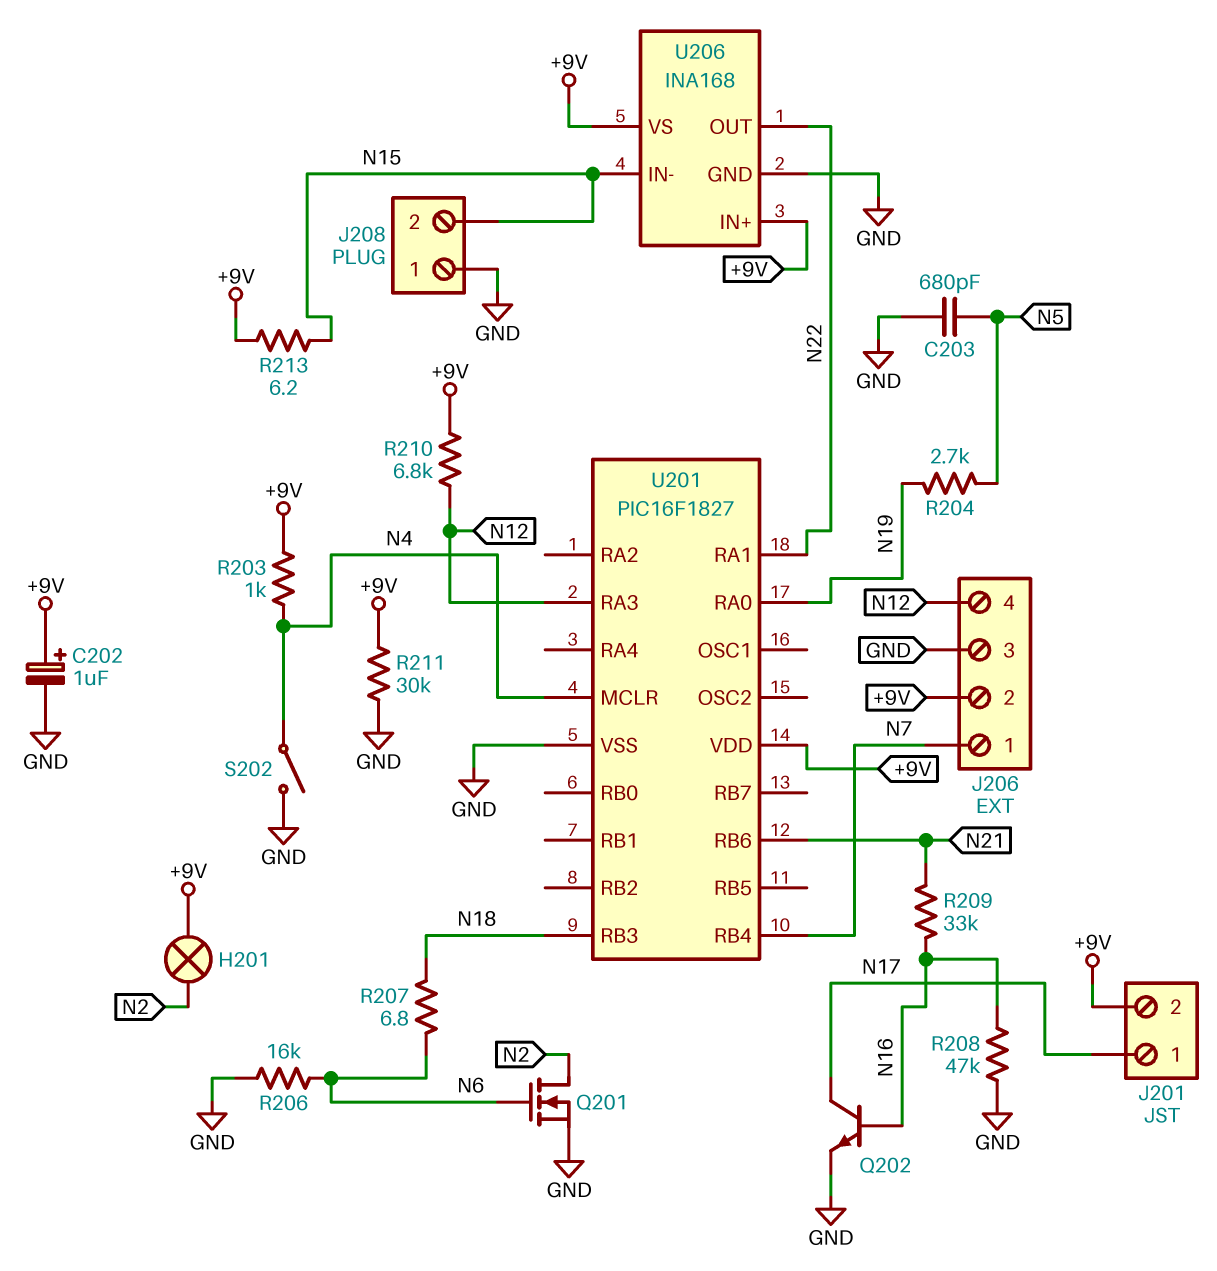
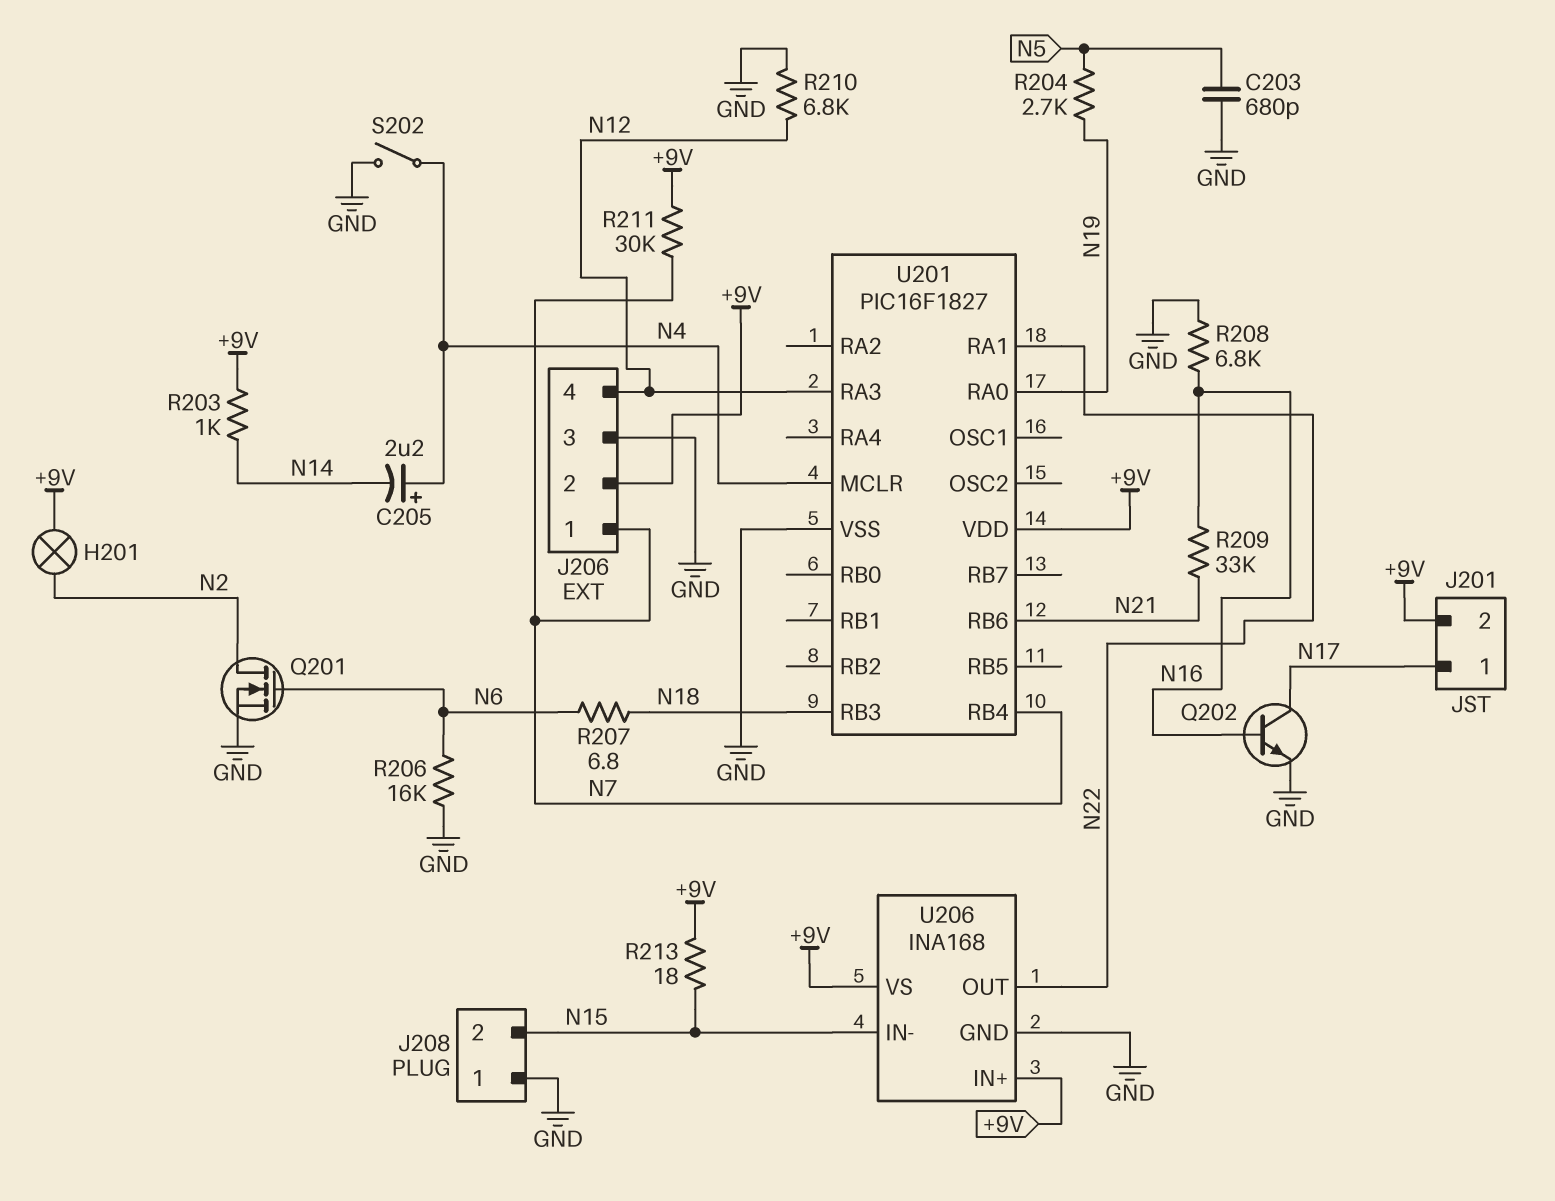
C202: 1uF (plus +9V, minus GND) -> none
C205: none -> 2.2uF (plus N4, minus N14)
R203: 1k (+9V, N4) -> 1k (+9V, N14)
R208: 47k (GND, N16) -> 6.8k (GND, N16)
R210: 6.8k (+9V, N12) -> 6.8k (GND, N12)
R211: 30k (+9V, GND) -> 30k (+9V, N7)
R213: 6.2 (+9V, N15) -> 18 (+9V, N15)

